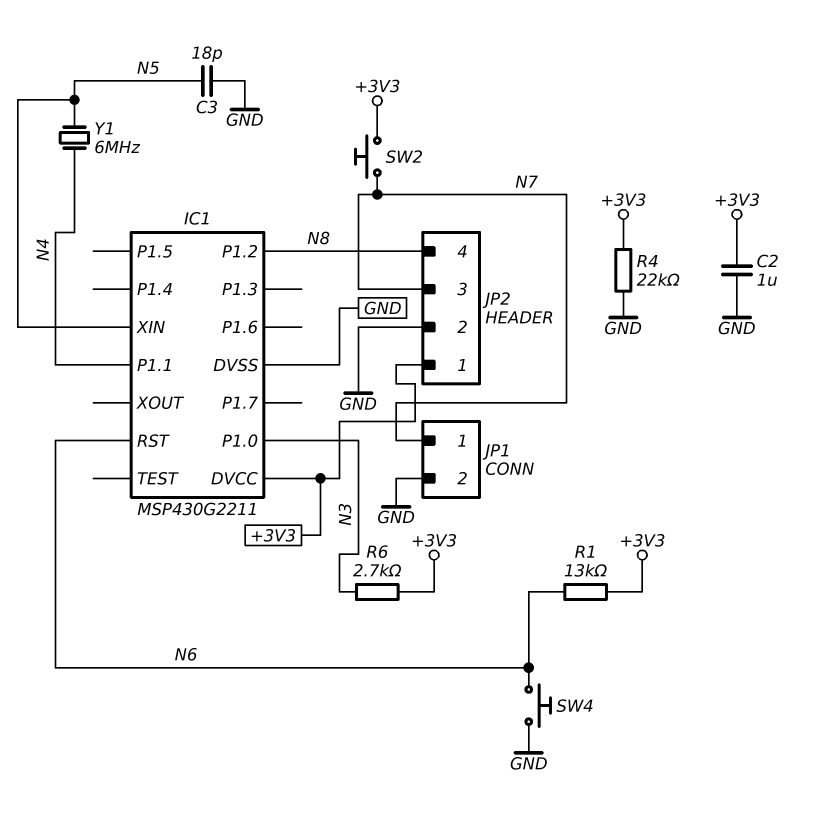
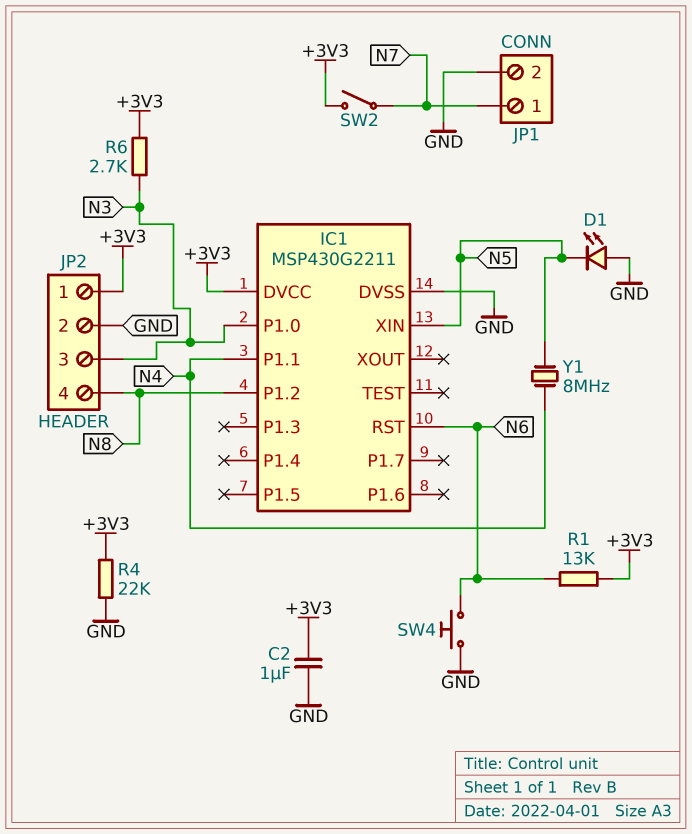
C3: 18pF (GND, N5) -> none
D1: none -> LED (A GND, K N5)
JP2 pin 3: N7 -> N3
SW2: button (+3V3, N7) -> switch (+3V3, N7)
Y1: 6MHz (N4, N5) -> 8MHz (N4, N5)

